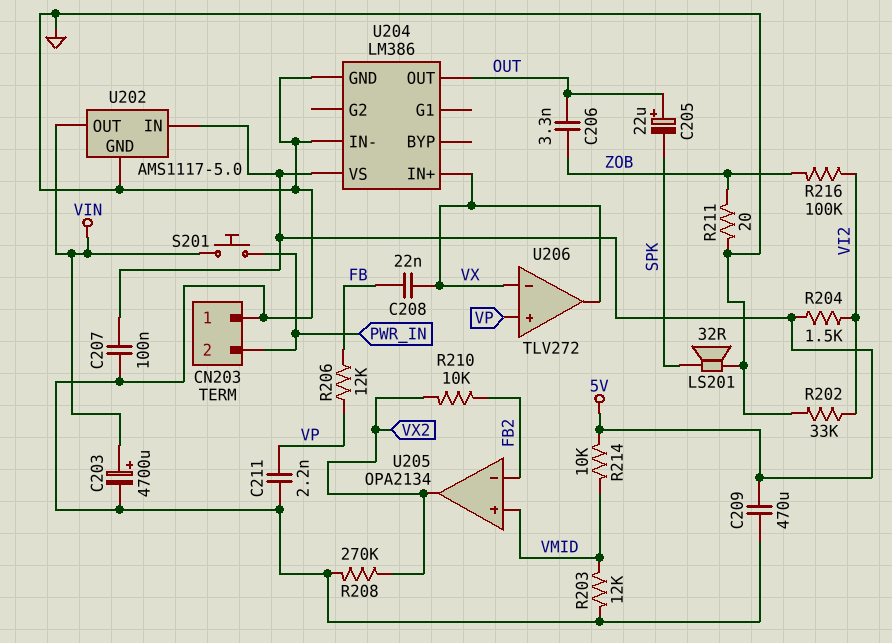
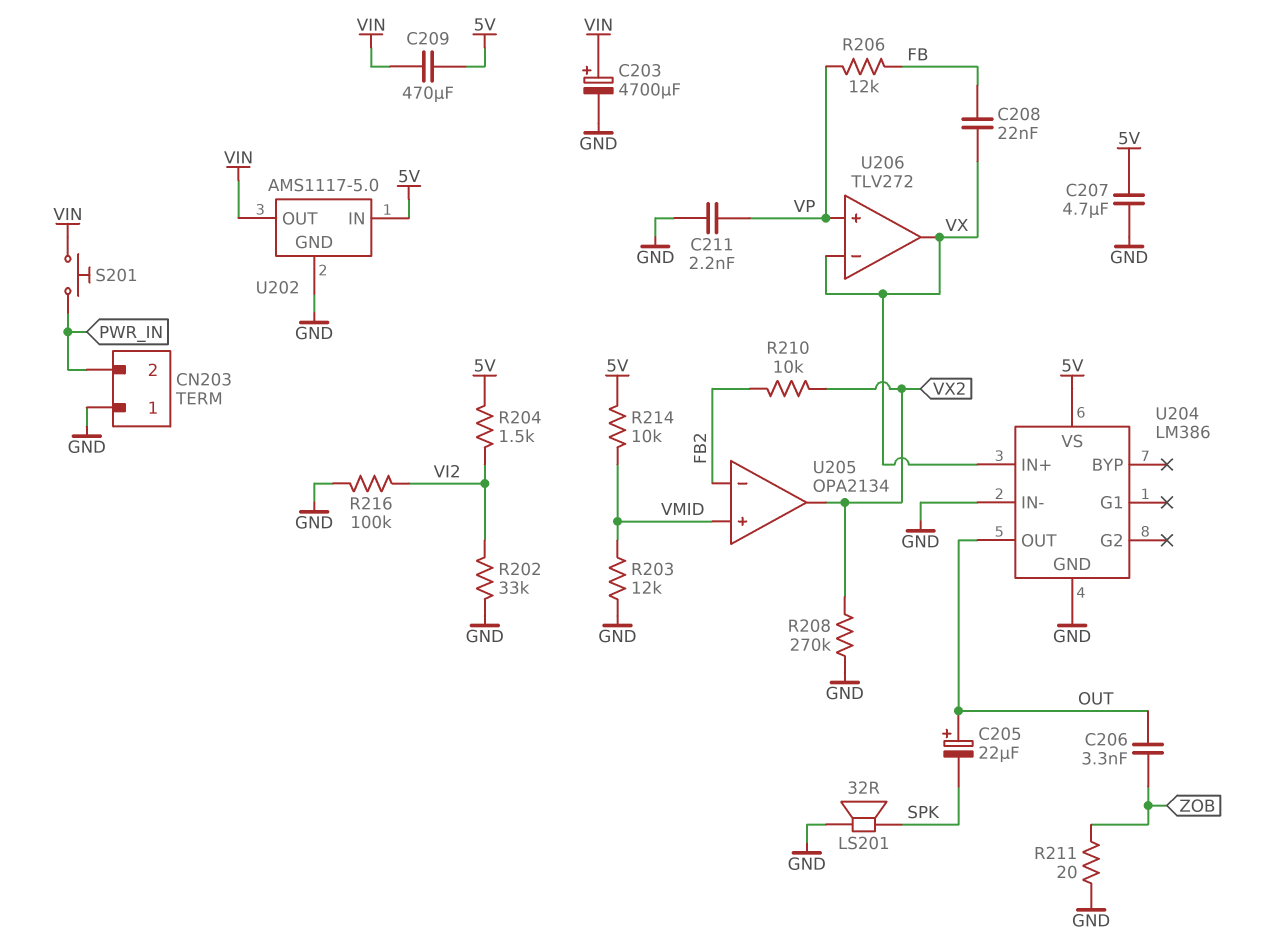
C207: 100nF (5V, GND) -> 4.7uF (5V, GND)
C209: 470uF (5V, GND) -> 470uF (5V, VIN)
R216: 100k (VI2, ZOB) -> 100k (GND, VI2)

